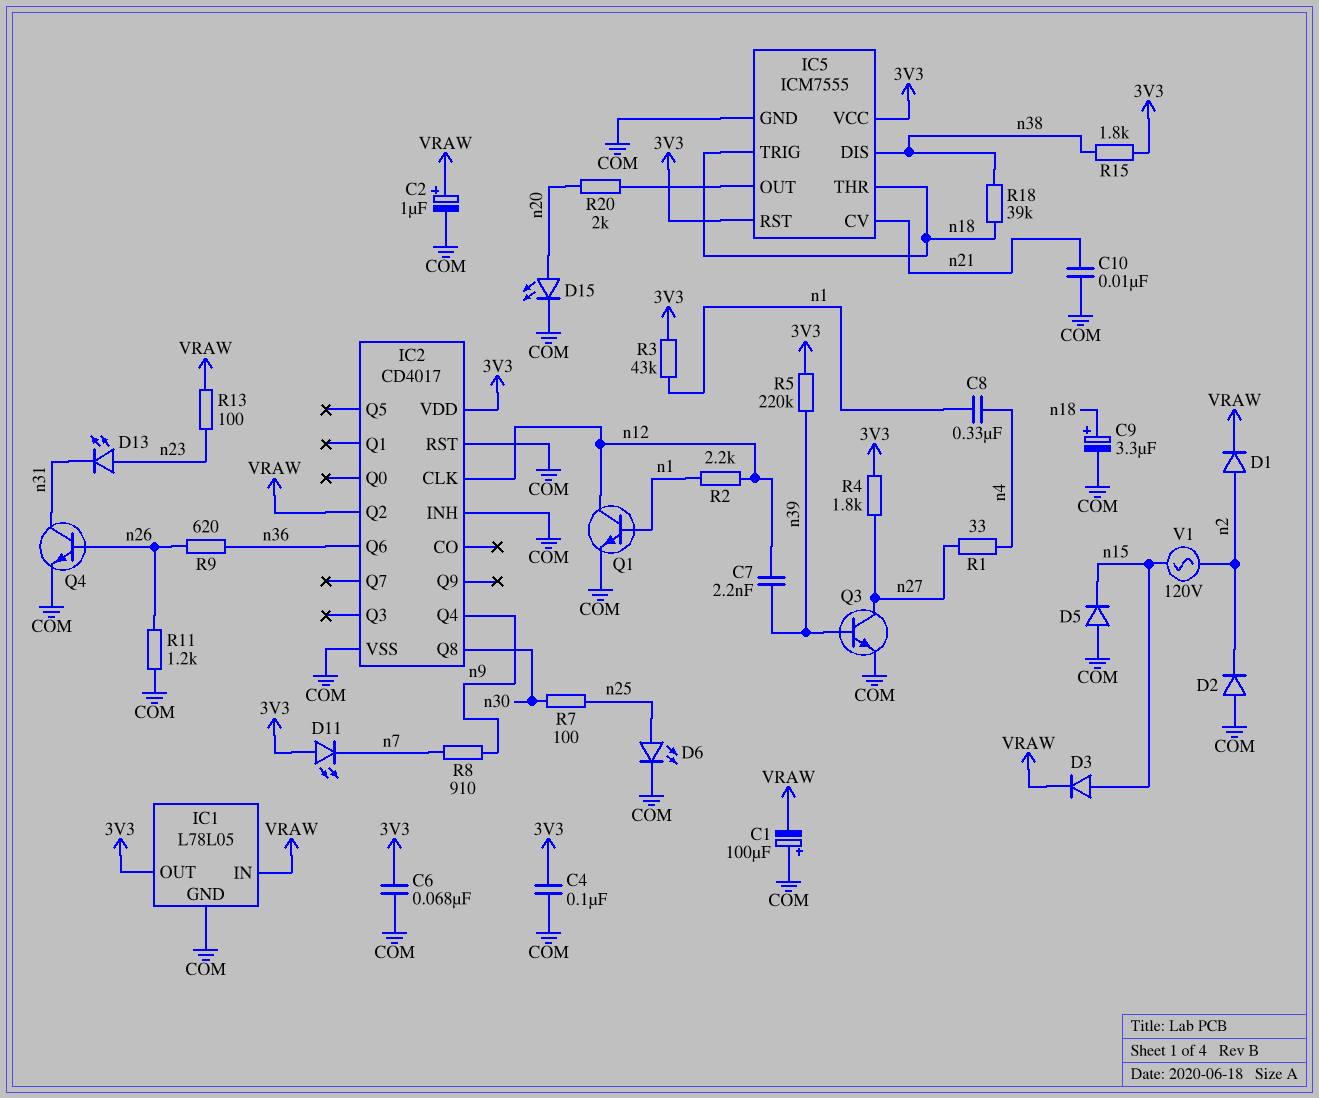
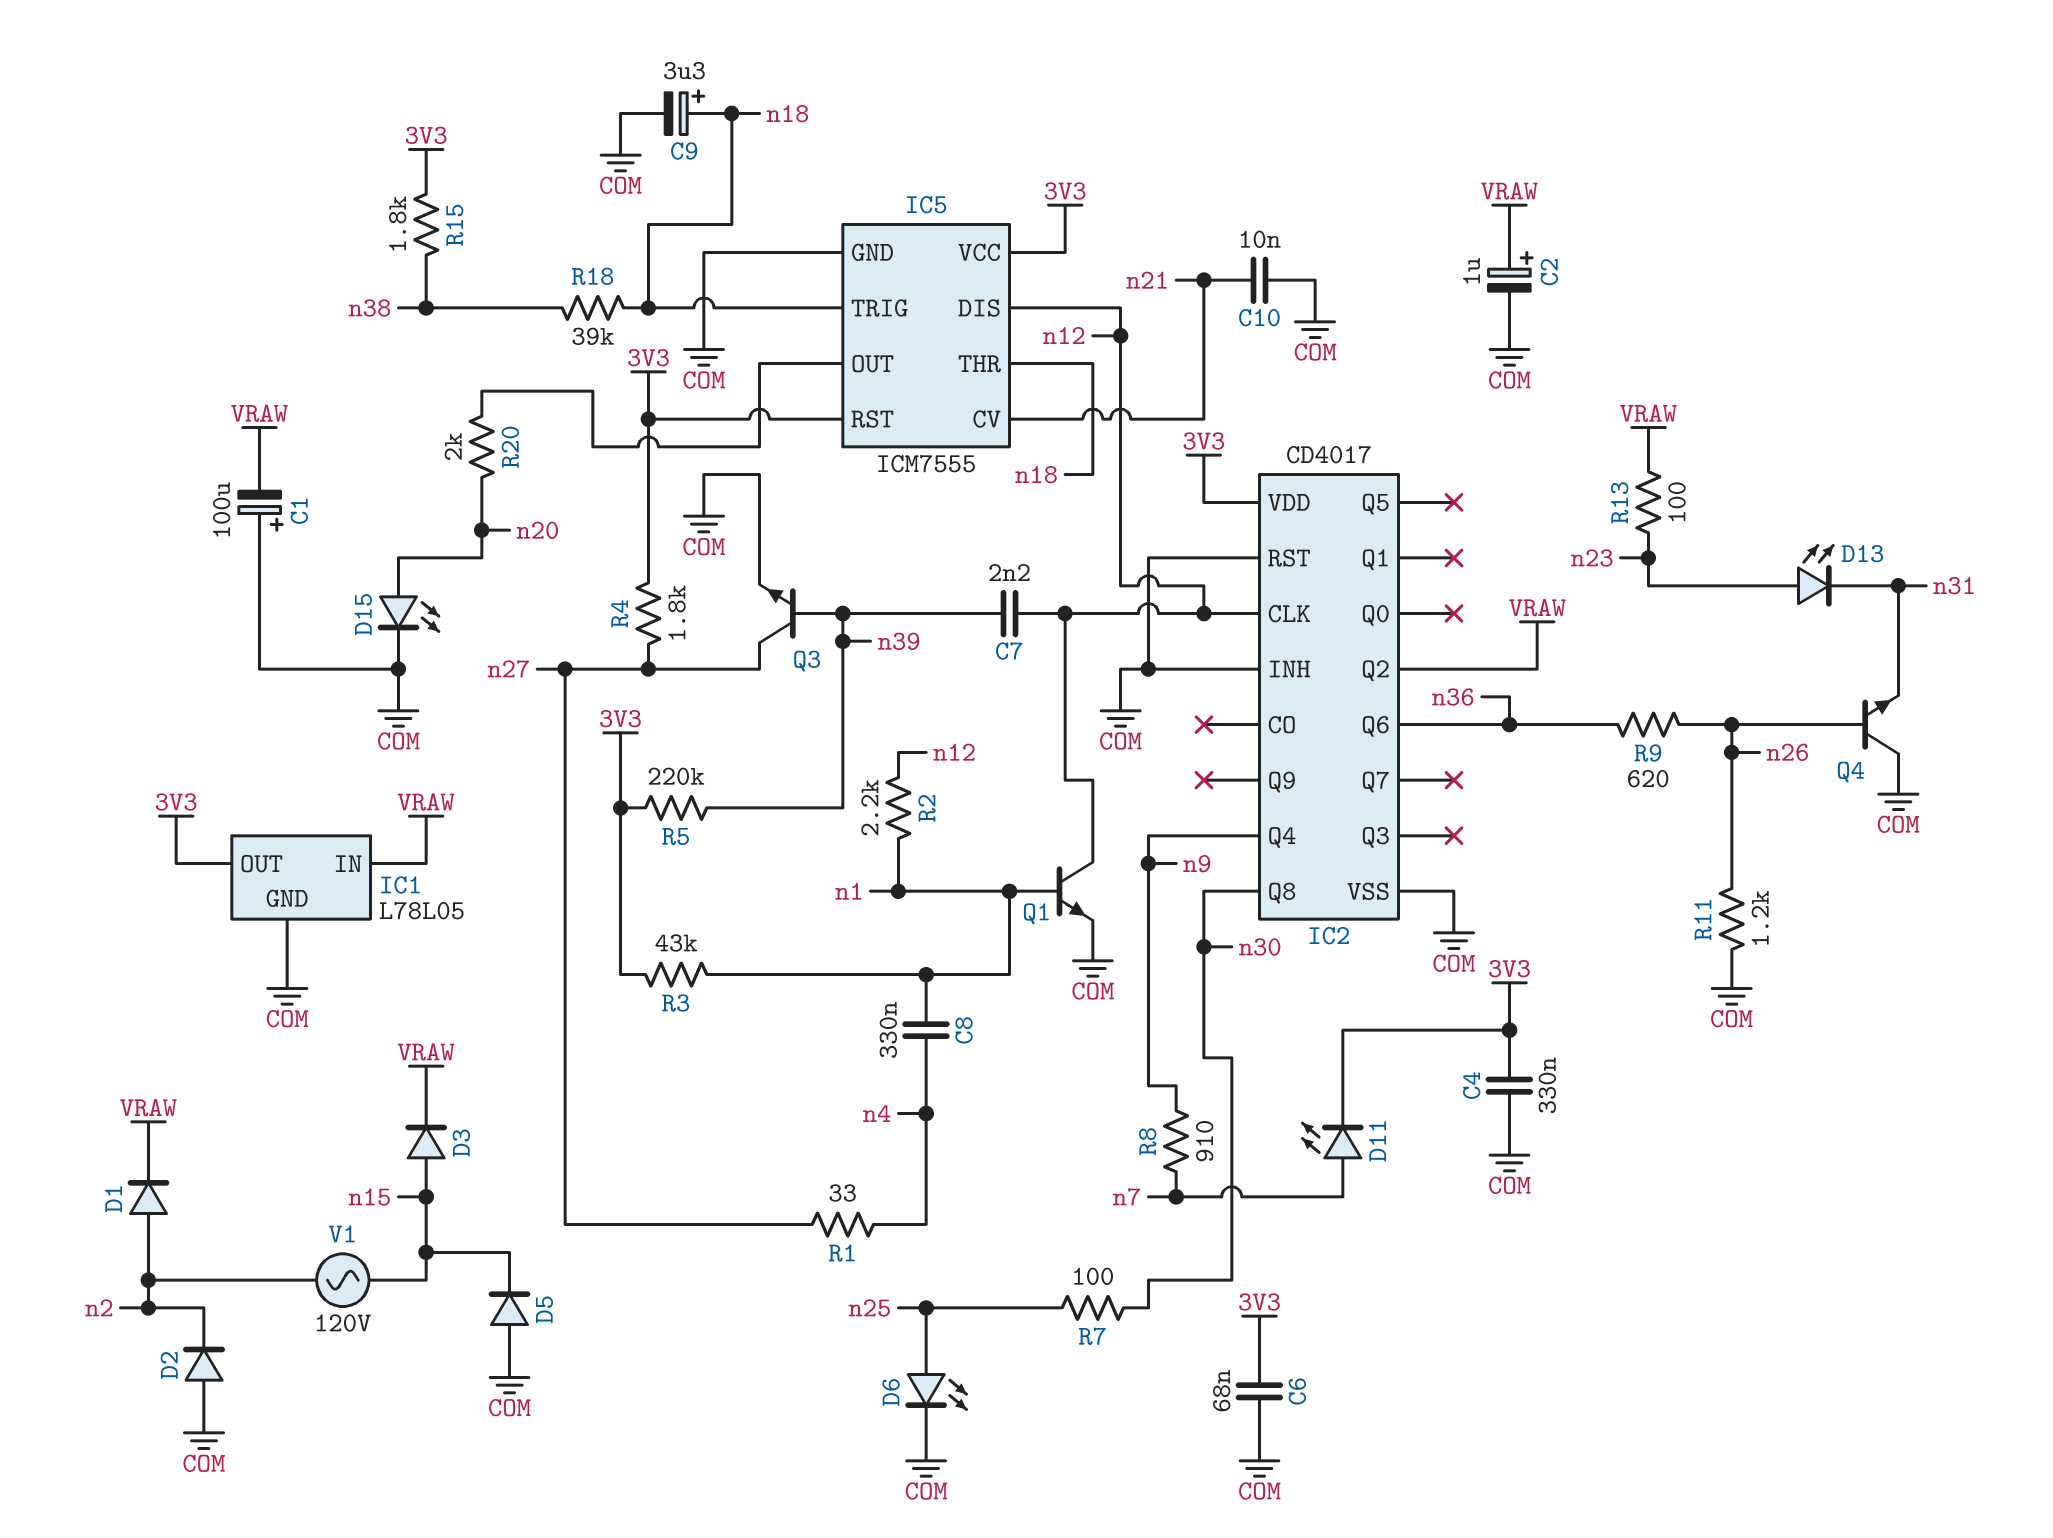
C4: 100nF (3V3, COM) -> 330nF (3V3, COM)
D11: LED (A 3V3, K n7) -> LED (A n7, K 3V3)
IC5 pin DIS: n38 -> n12
Q4: NPN (B n26, C n31, E COM) -> NPN (B n26, C COM, E n31)

